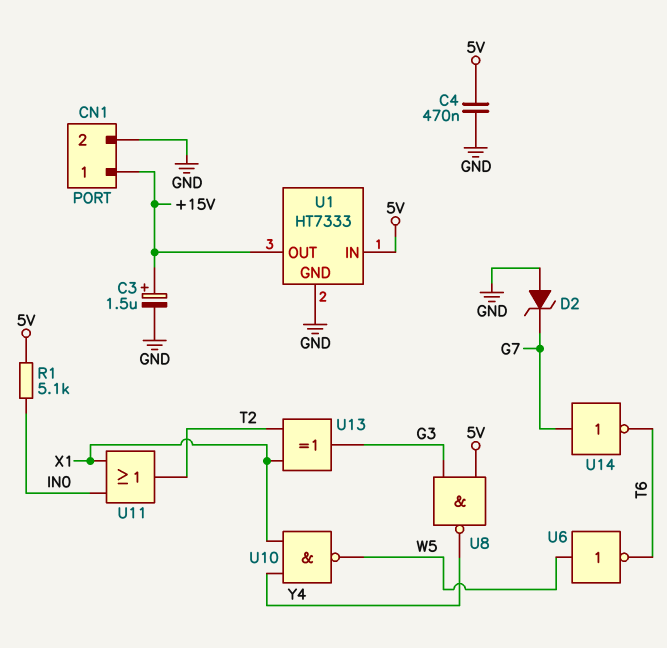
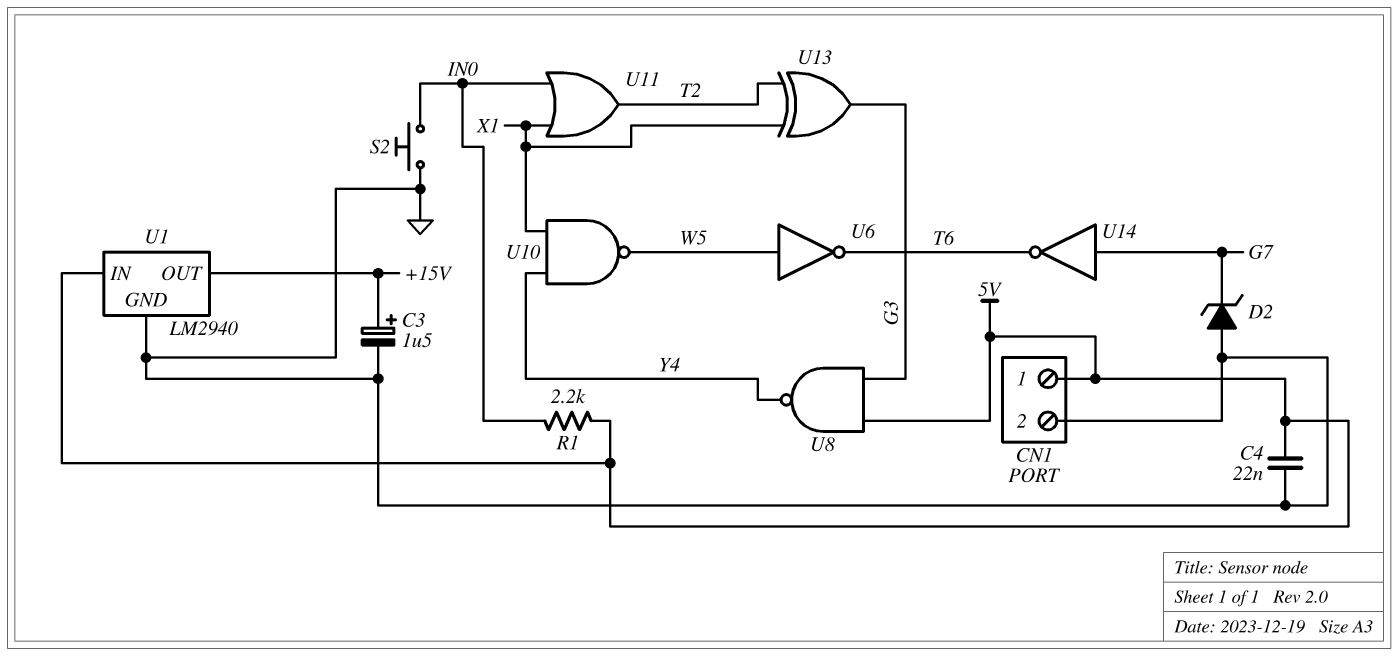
C4: 470nF (5V, GND) -> 22nF (5V, GND)
CN1 pin 1: +15V -> 5V
R1: 5.1k (5V, IN0) -> 2.2k (5V, IN0)
S2: none -> button (GND, IN0)
U1: HT7333 -> LM2940

